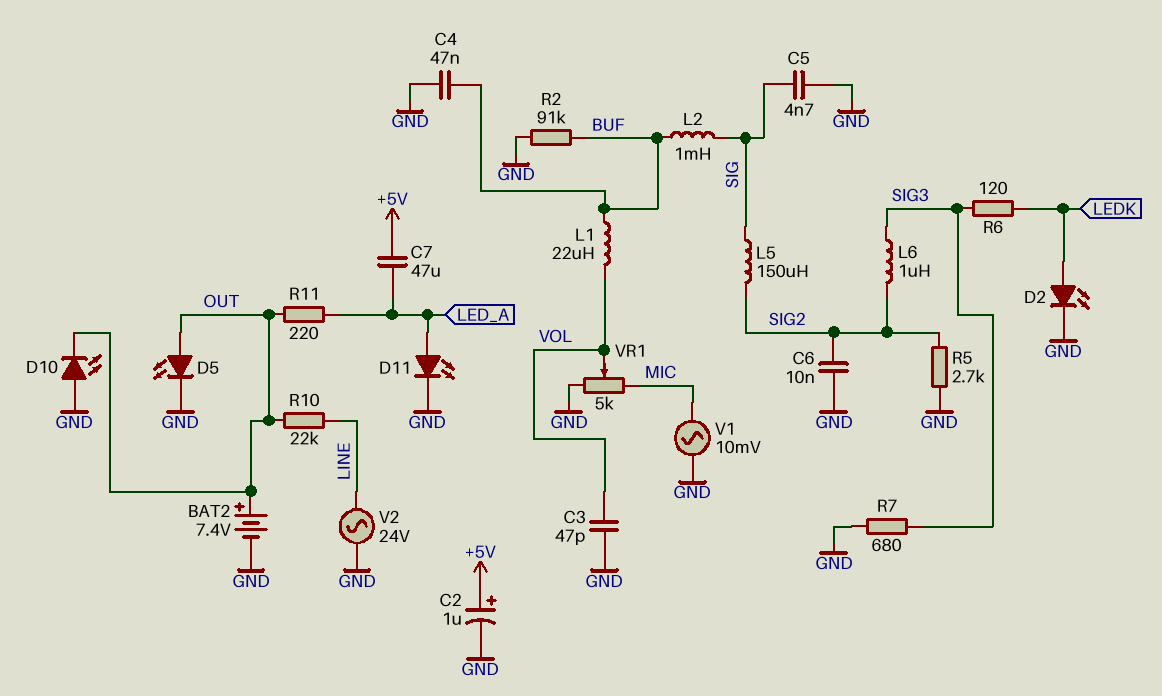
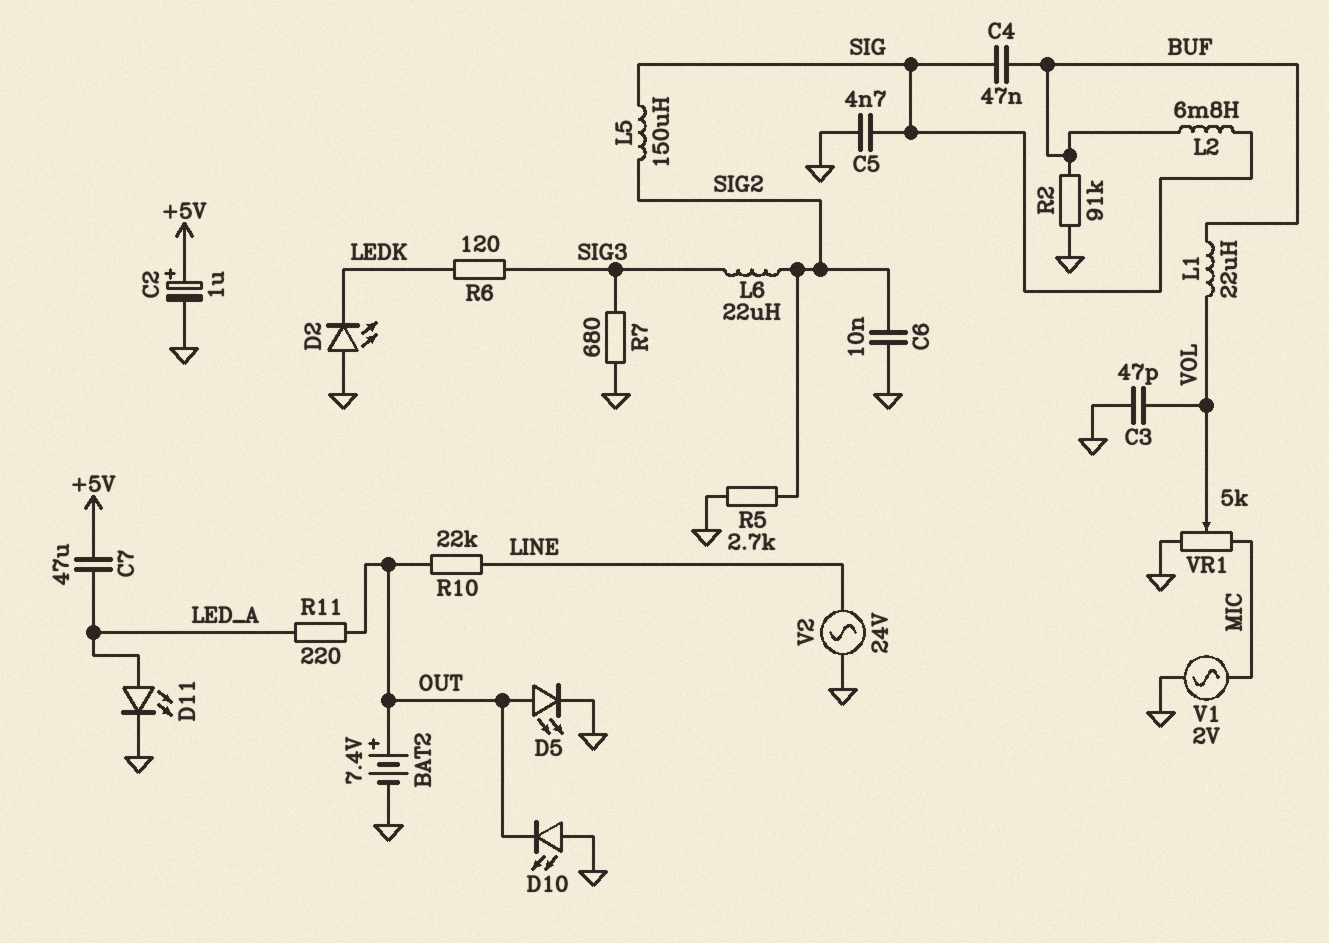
C4: 47nF (BUF, GND) -> 47nF (BUF, SIG)
D2: LED (A LEDK, K GND) -> LED (A GND, K LEDK)
L2: 1mH (BUF, SIG) -> 6.8mH (BUF, SIG)
L6: 1uH (SIG2, SIG3) -> 22uH (SIG2, SIG3)
V1: AC 10mV (GND, MIC) -> AC 2V (GND, MIC)

